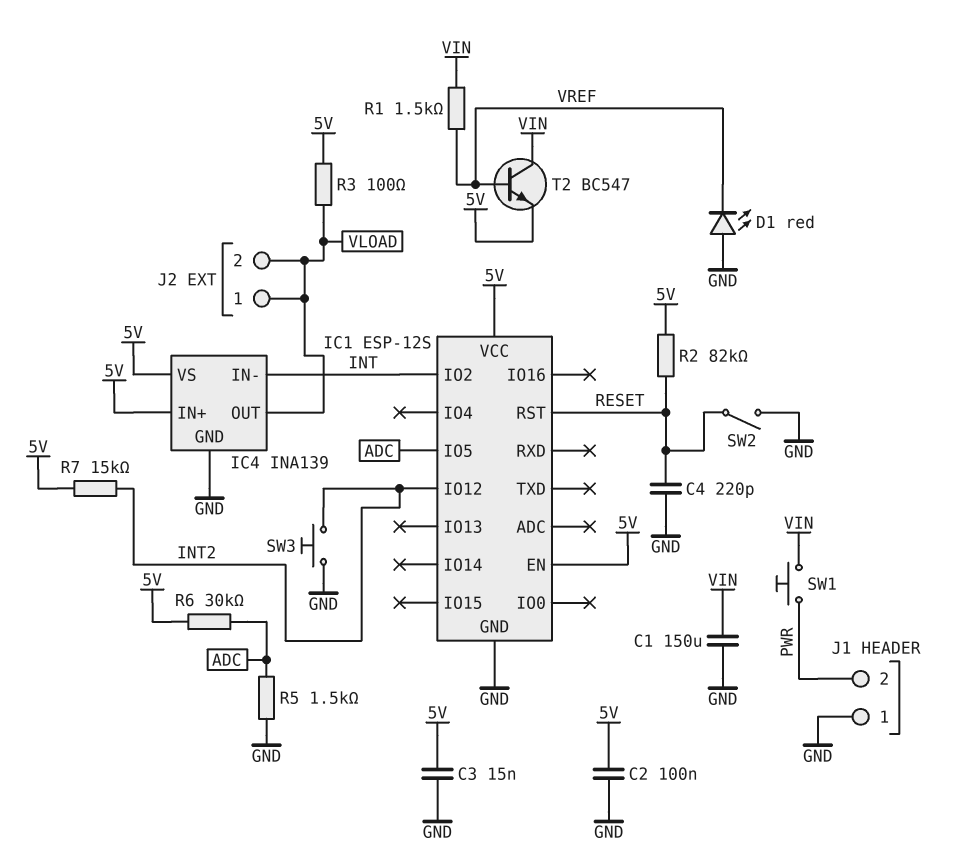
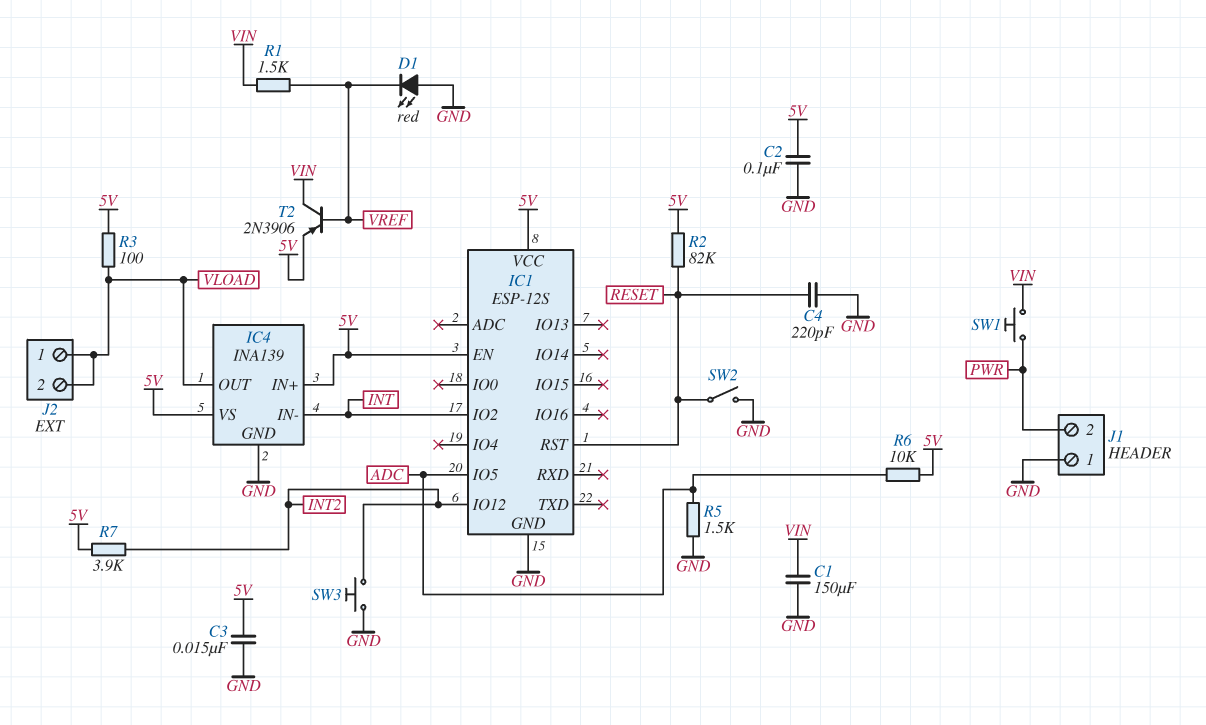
R6: 30k (5V, ADC) -> 10k (5V, ADC)
R7: 15k (5V, INT2) -> 3.9k (5V, INT2)
T2: NPN BC547 (B VREF, C VIN, E 5V) -> PNP 2N3906 (B VREF, C VIN, E 5V)

